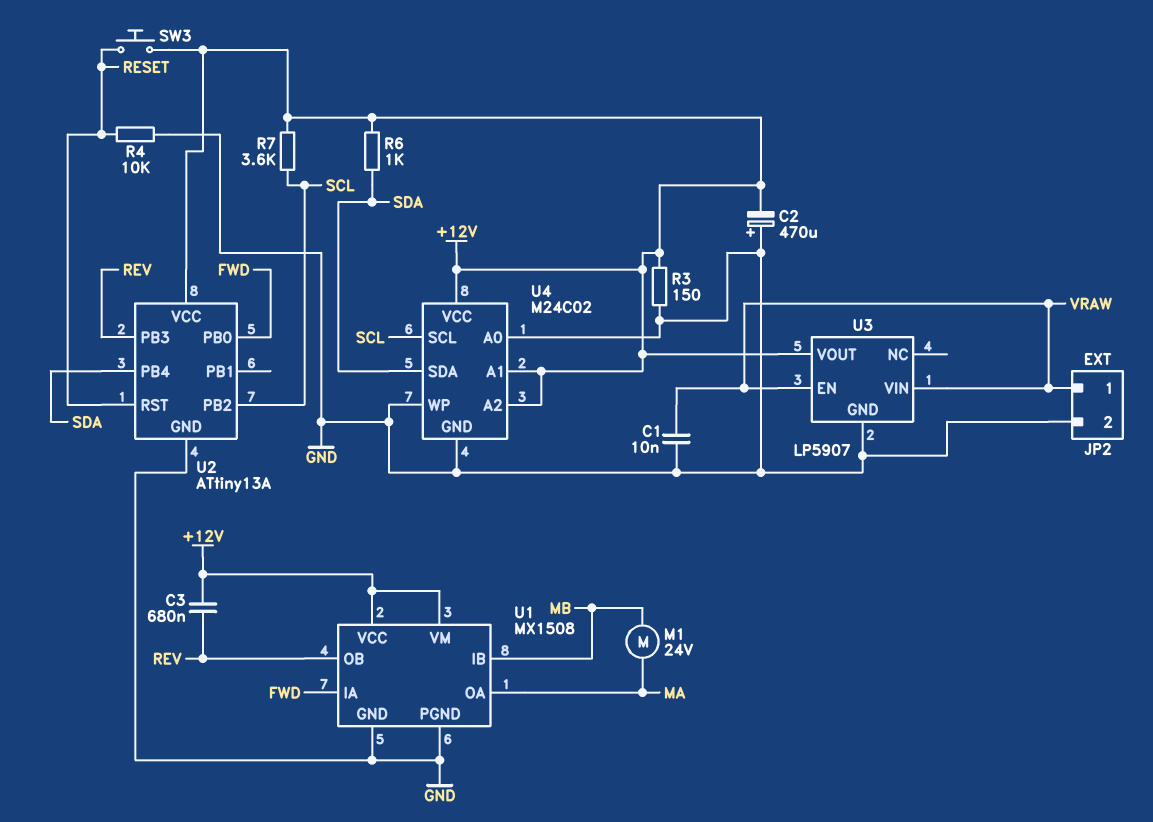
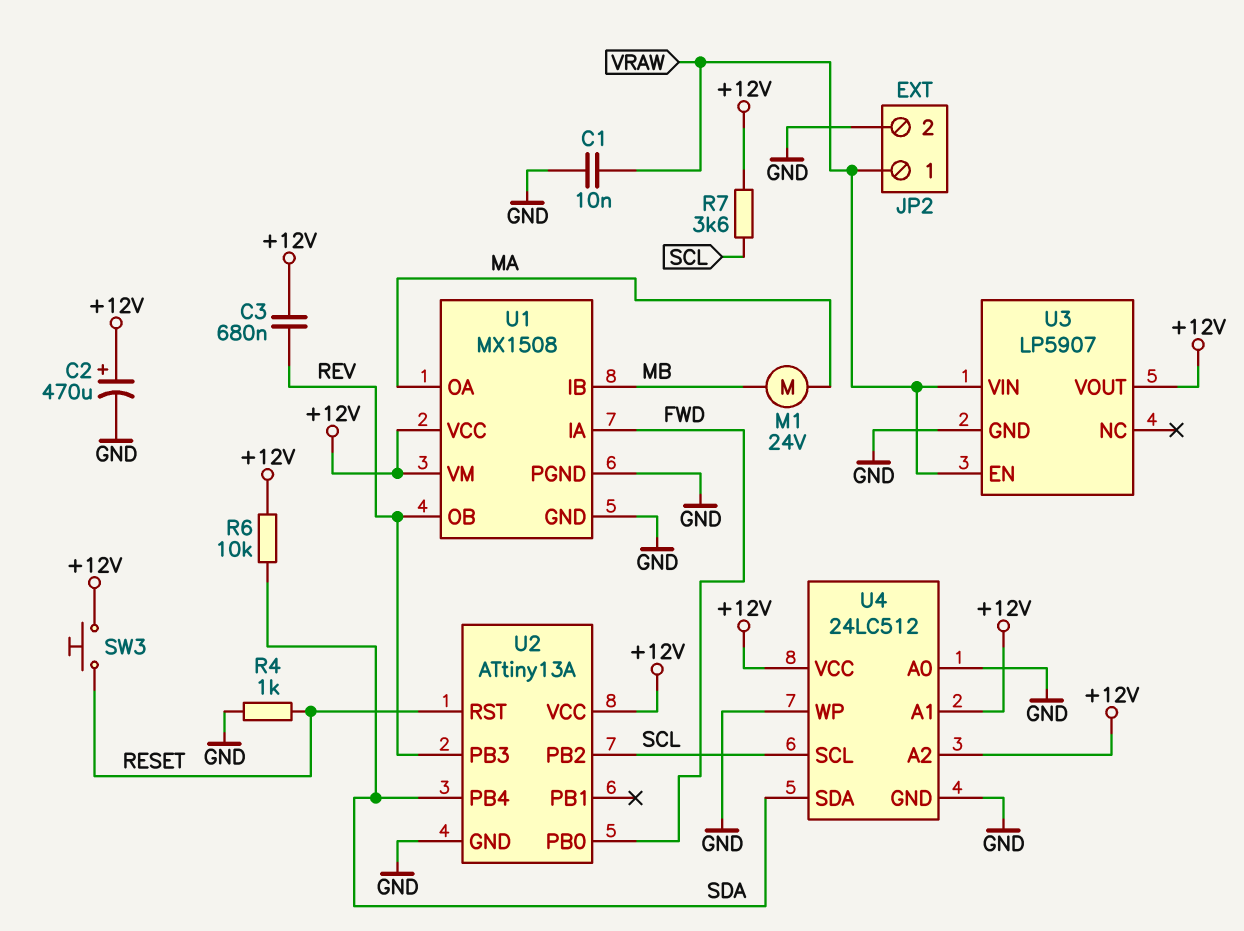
C2: 470uF (plus GND, minus +12V) -> 470uF (plus +12V, minus GND)
R3: 150 (+12V, GND) -> none
R4: 10k (GND, RESET) -> 1k (GND, RESET)
R6: 1k (+12V, SDA) -> 10k (+12V, SDA)
U4: M24C02 -> 24LC512

